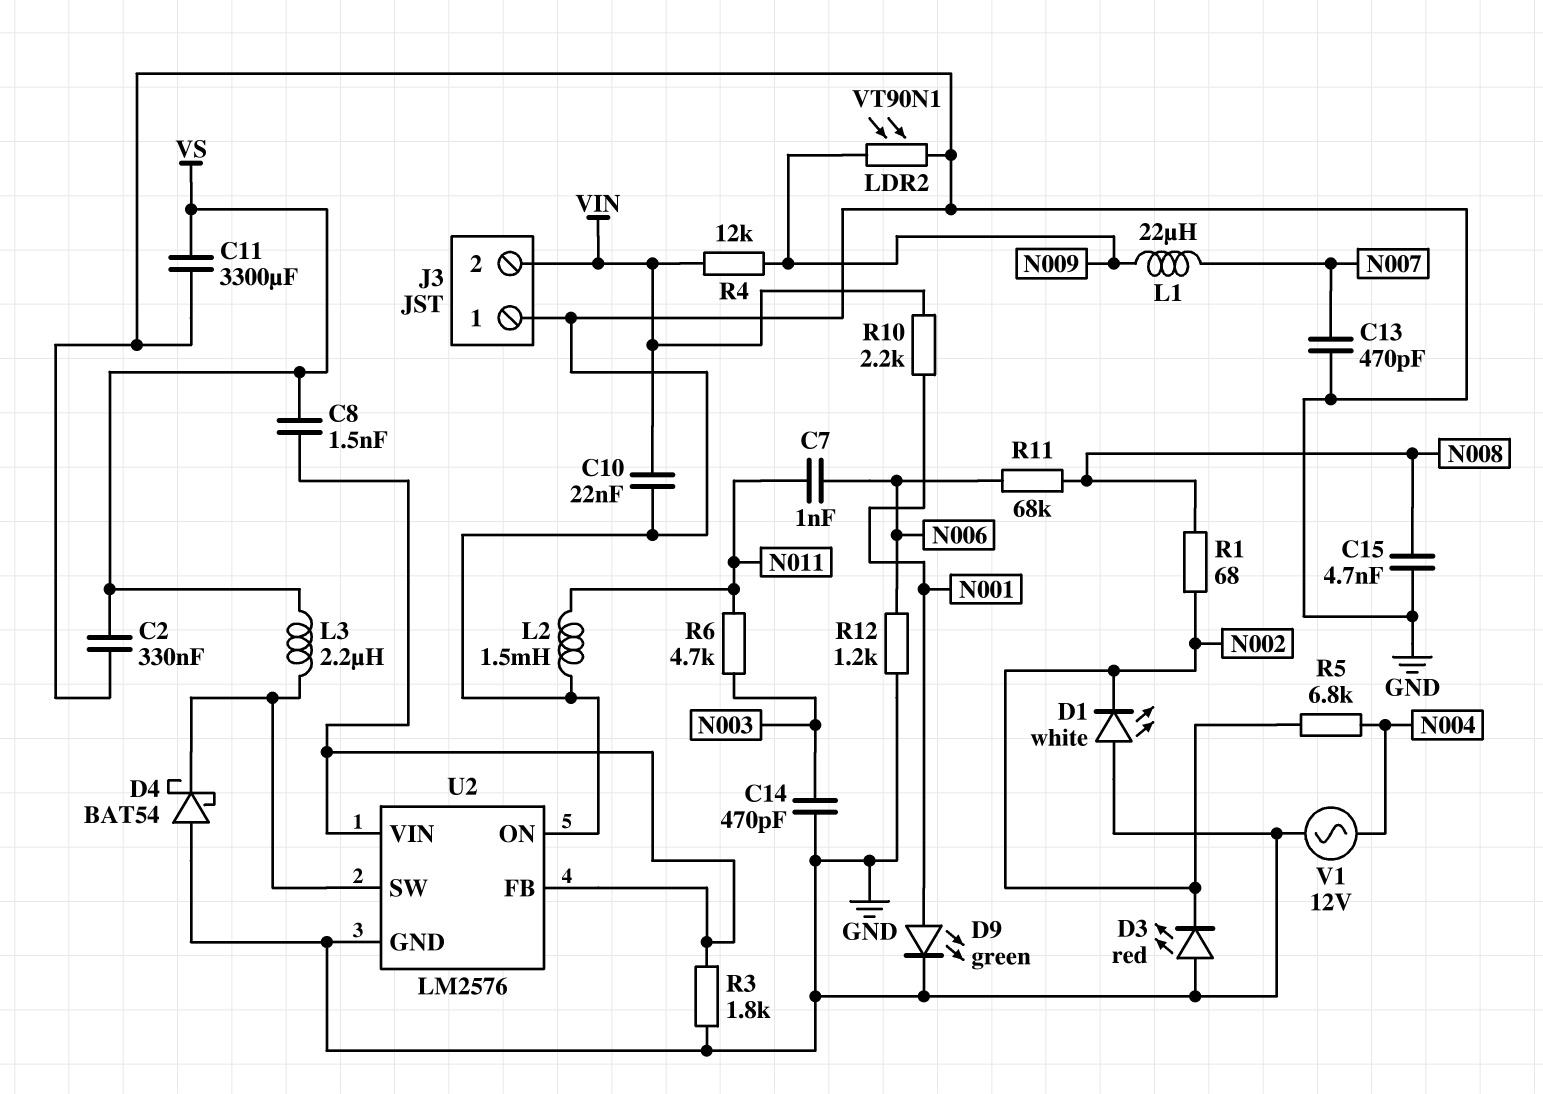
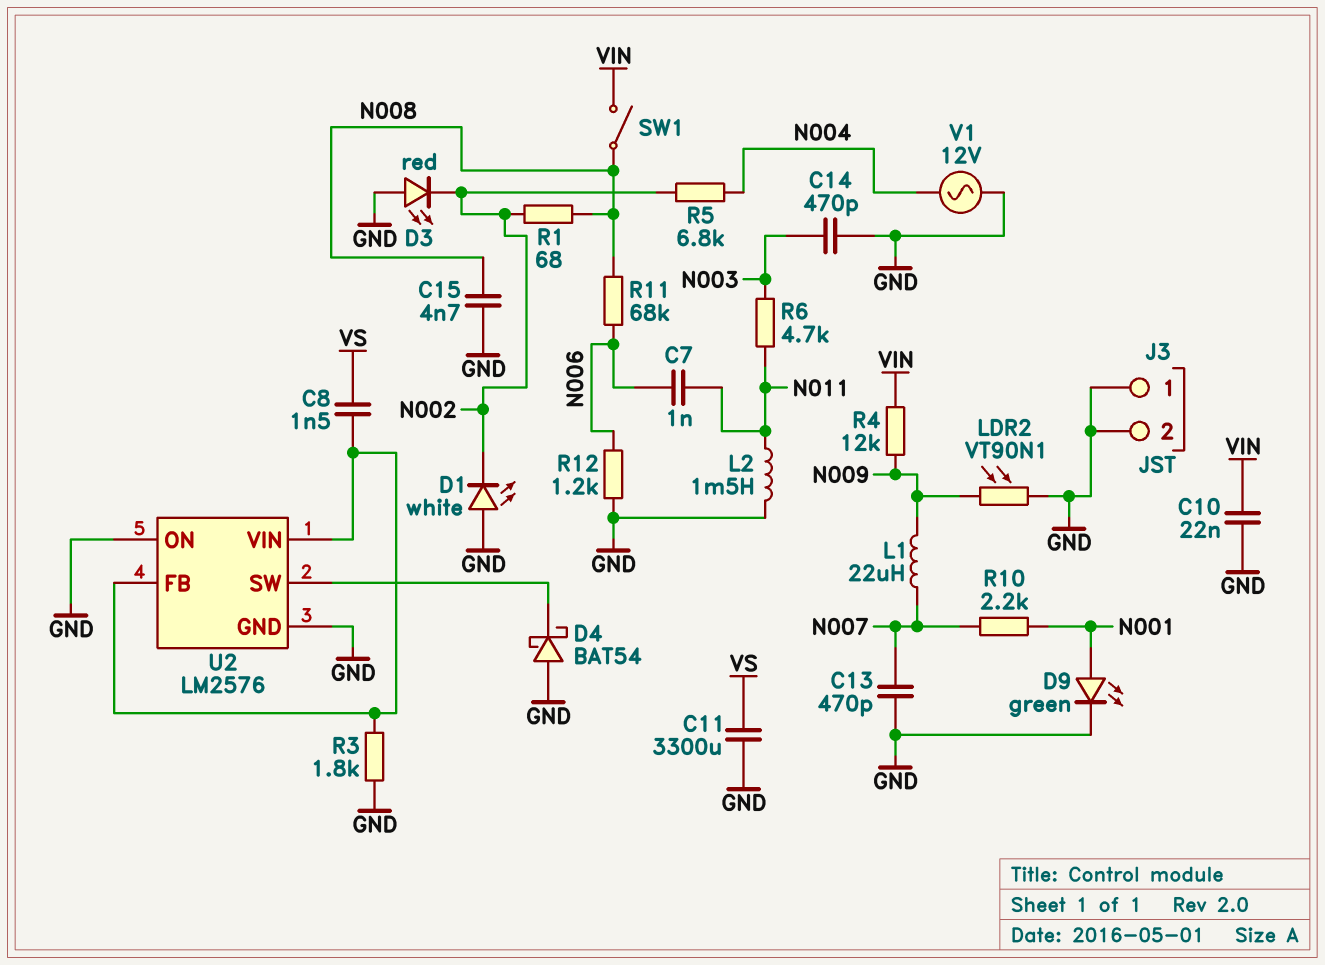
C2: 330nF (GND, VS) -> none
J3 pin 2: VIN -> GND
L3: 2.2uH (U2/SW, VS) -> none
R10: 2.2k (N001, VIN) -> 2.2k (N001, N007)
SW1: none -> switch (N008, VIN)

